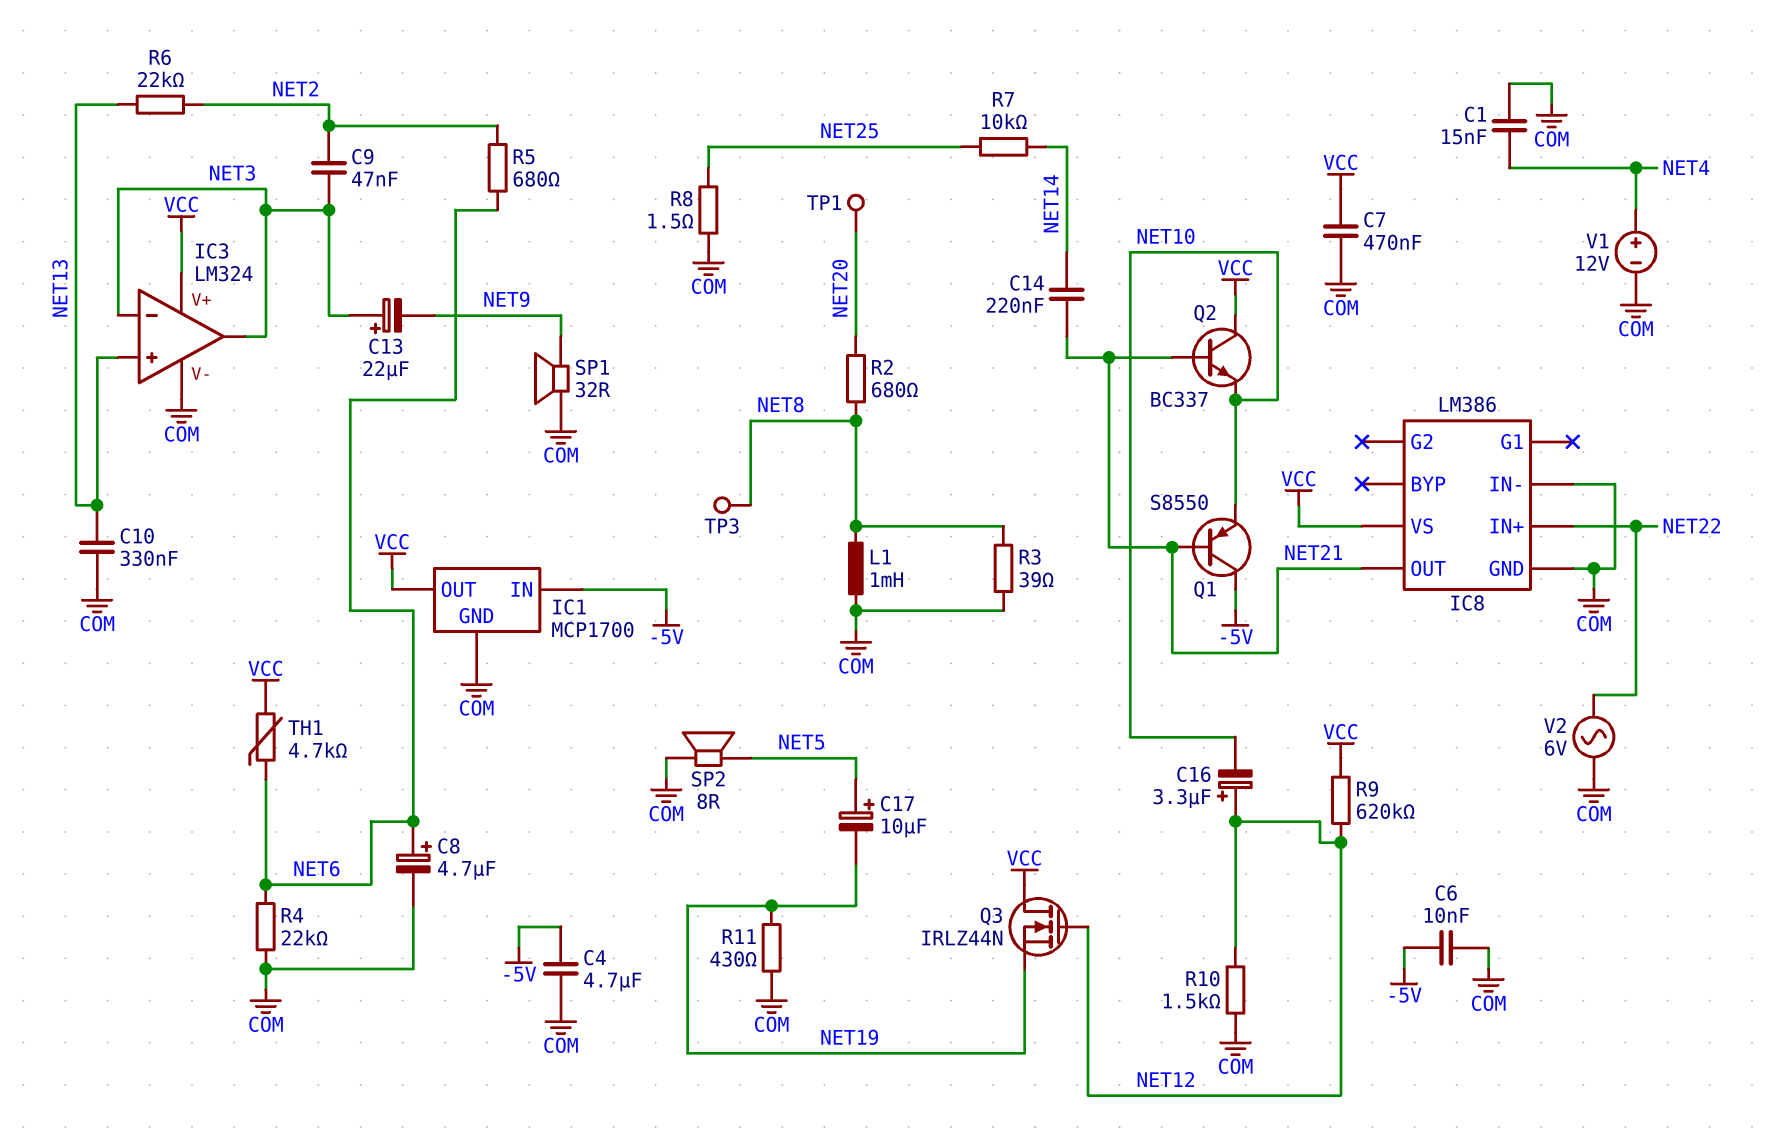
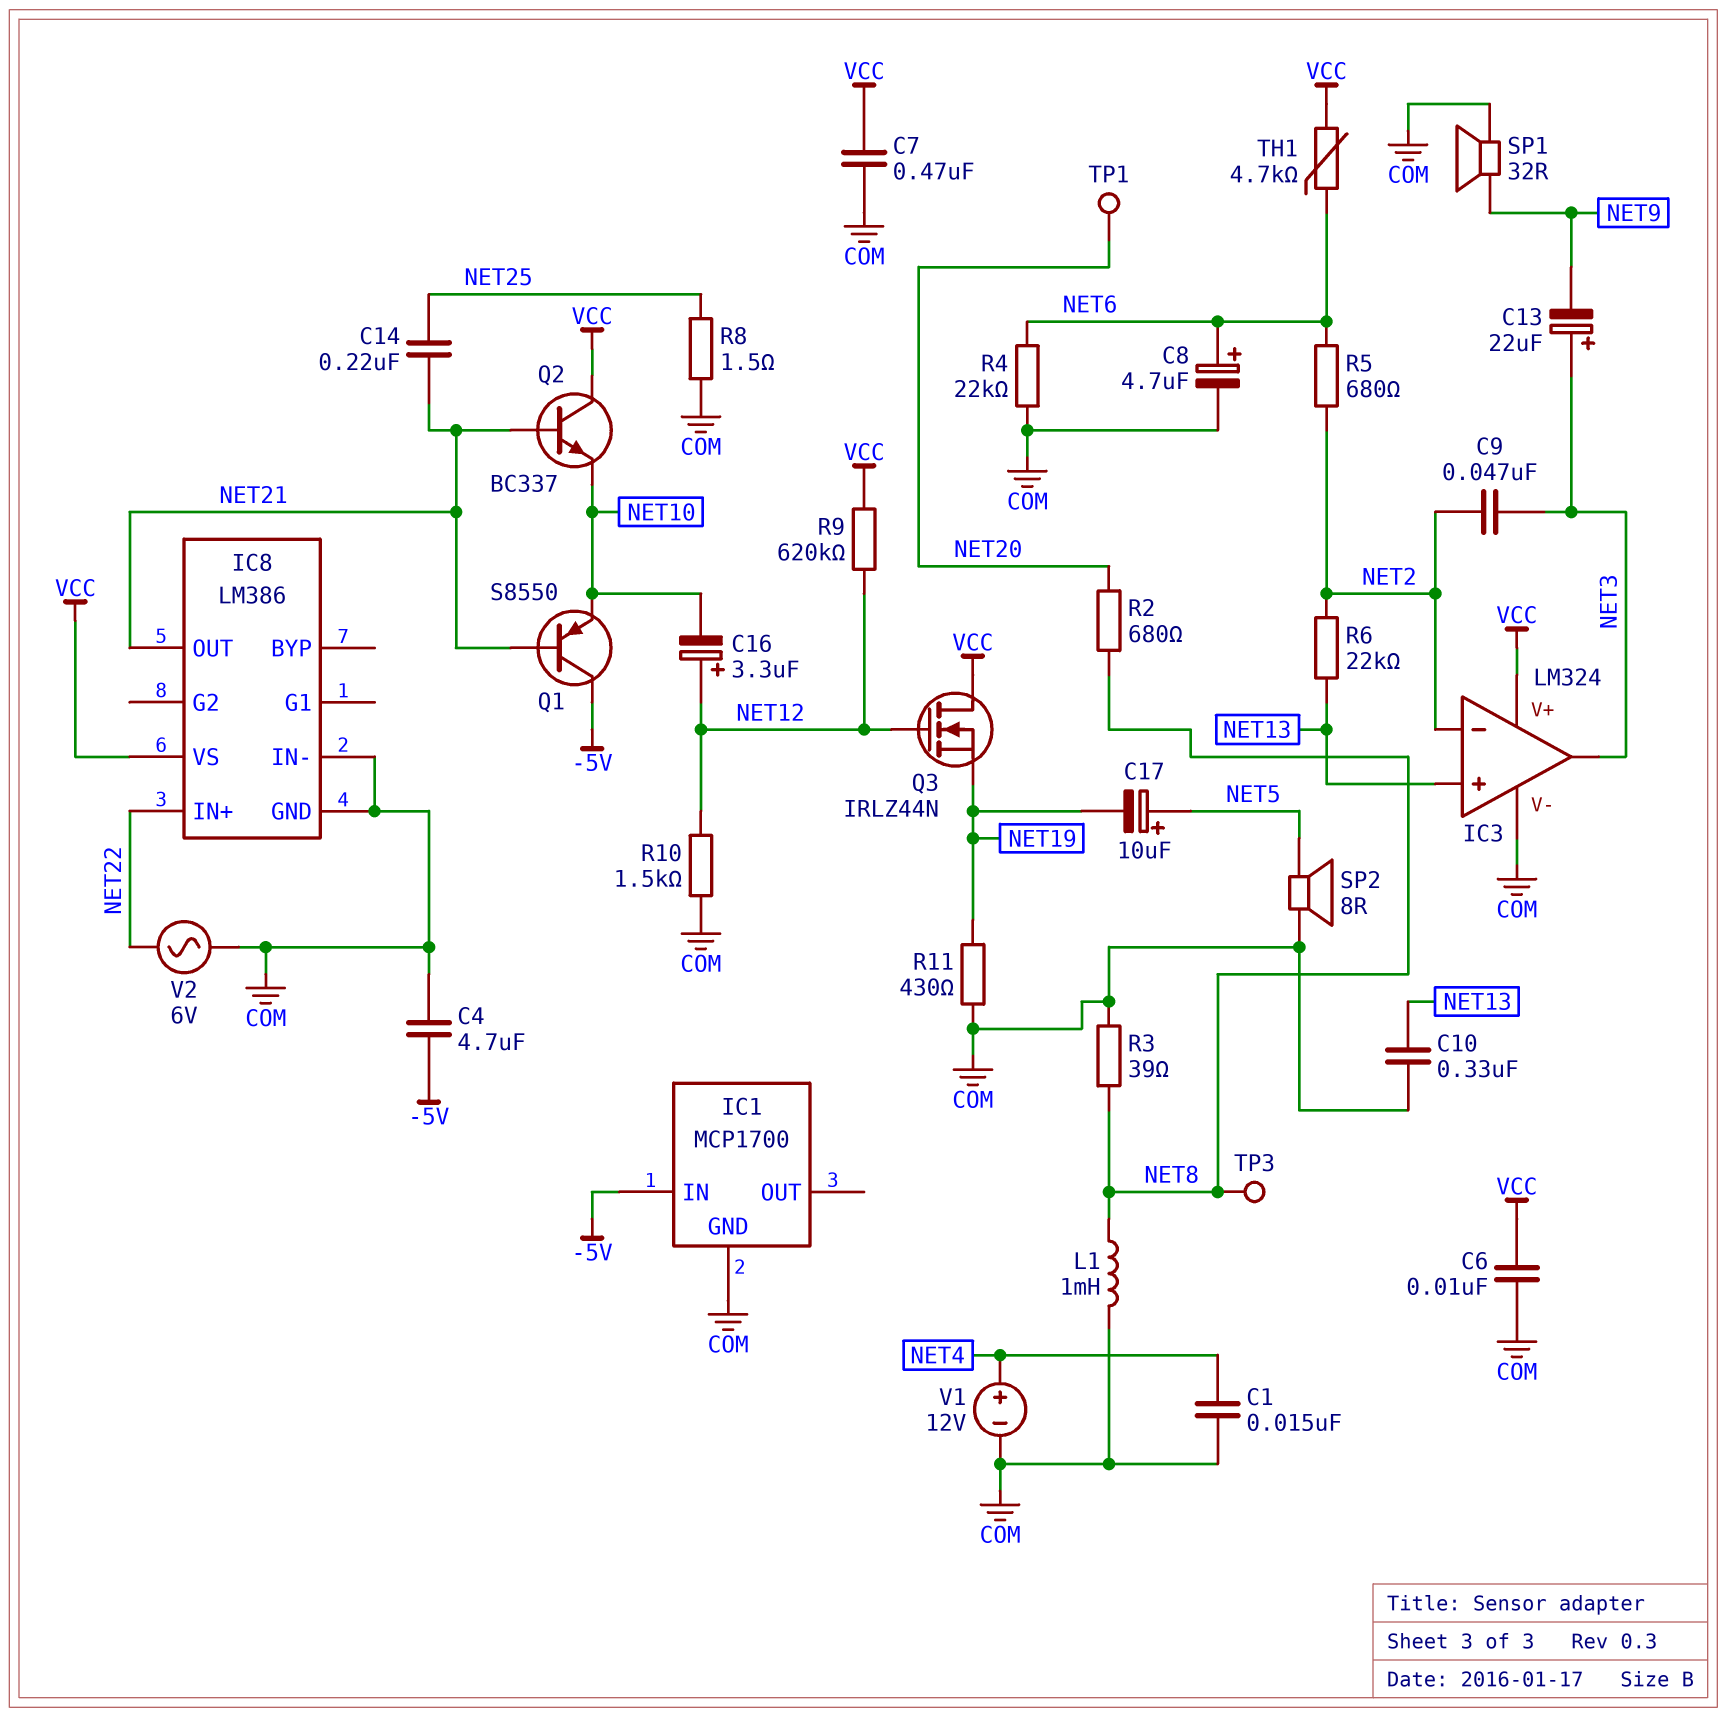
C6: 10nF (-5V, COM) -> 10nF (COM, VCC)
C14: 220nF (NET14, NET21) -> 220nF (NET21, NET25)
IC1 pin OUT: VCC -> none
IC3 pin in-: NET3 -> NET2
R7: 10k (NET14, NET25) -> none

